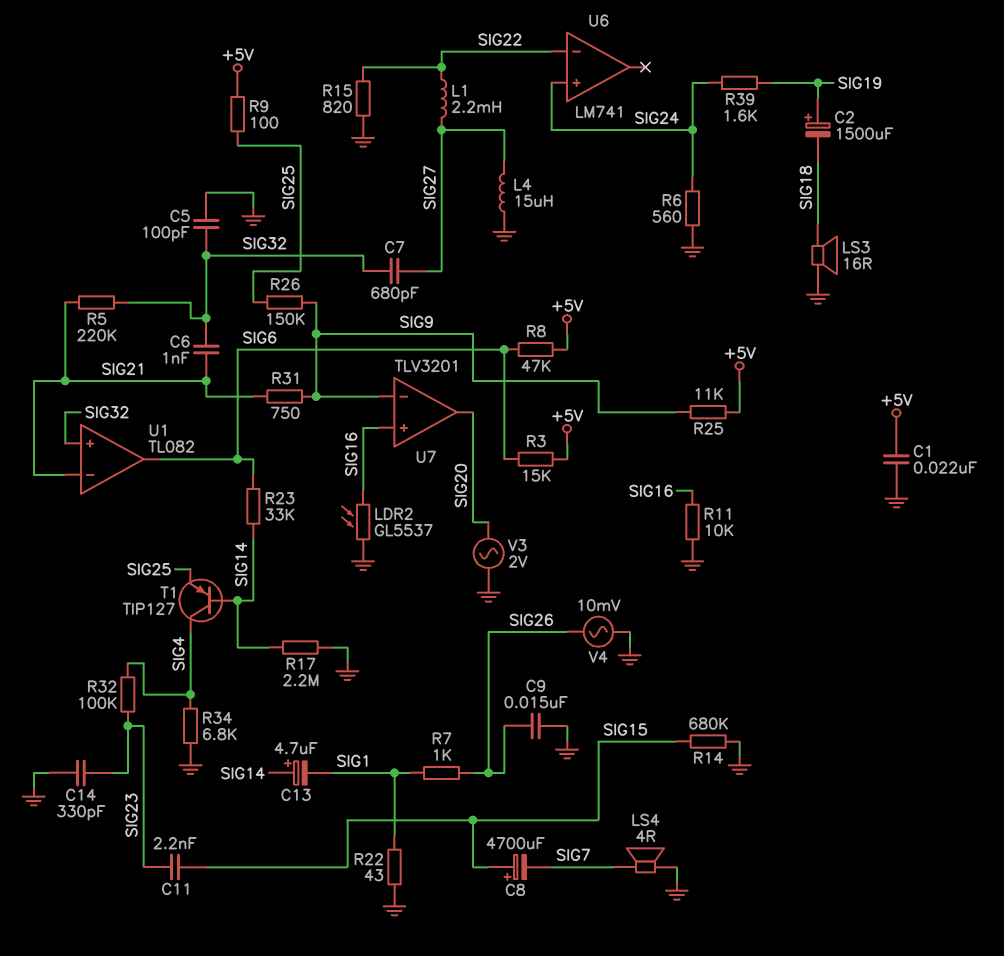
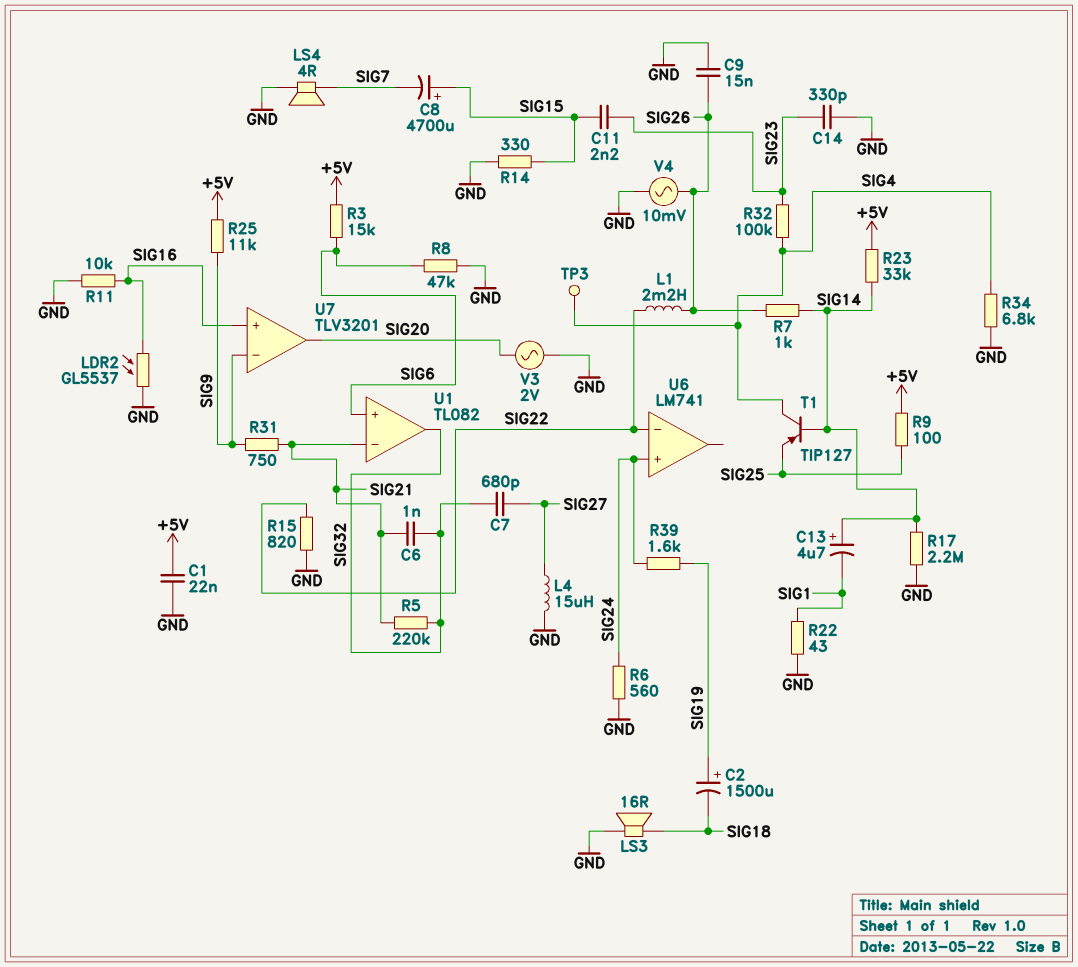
C5: 100pF (GND, SIG32) -> none
L1: 2.2mH (SIG22, SIG27) -> 2.2mH (SIG22, SIG26)
R7: 1k (SIG1, SIG26) -> 1k (SIG14, SIG26)
R8: 47k (+5V, SIG6) -> 47k (GND, SIG6)
R14: 680k (GND, SIG15) -> 330 (GND, SIG15)
R23: 33k (SIG6, SIG14) -> 33k (+5V, SIG14)
R26: 150k (SIG9, SIG25) -> none
TP3: none -> test point (SIG4)
U1 pin in+: SIG32 -> SIG6
U1 pin out: SIG6 -> SIG32

